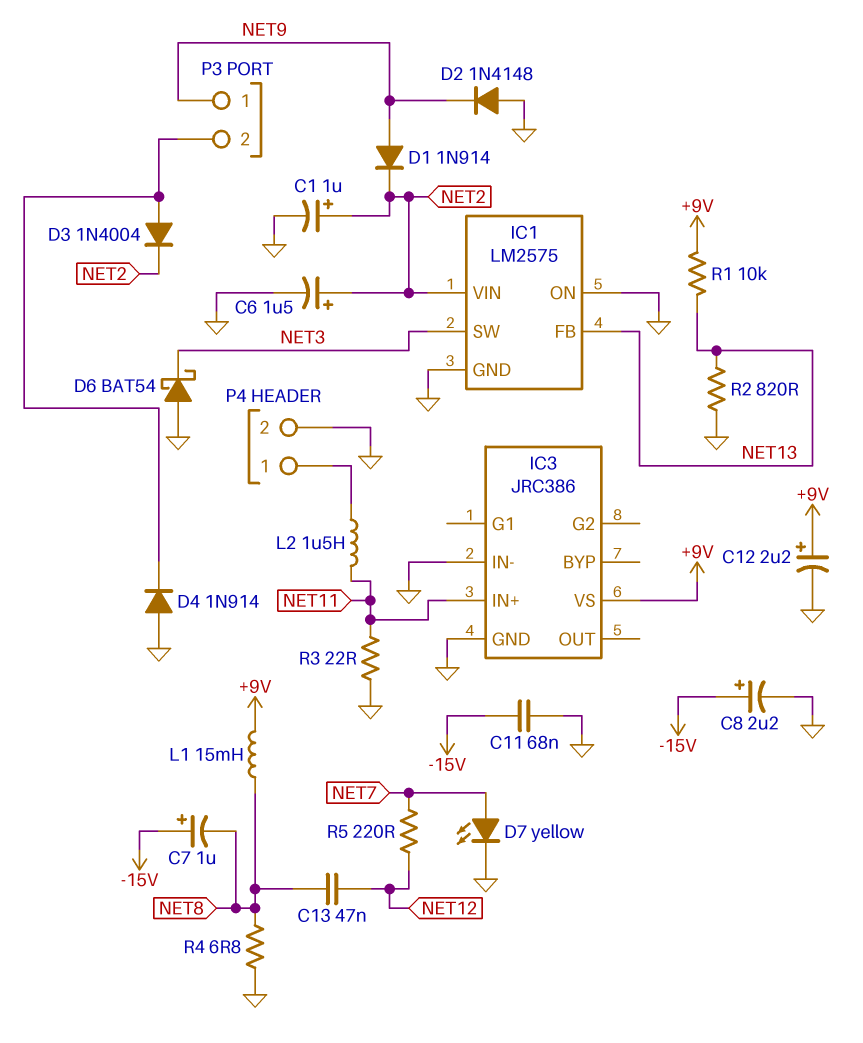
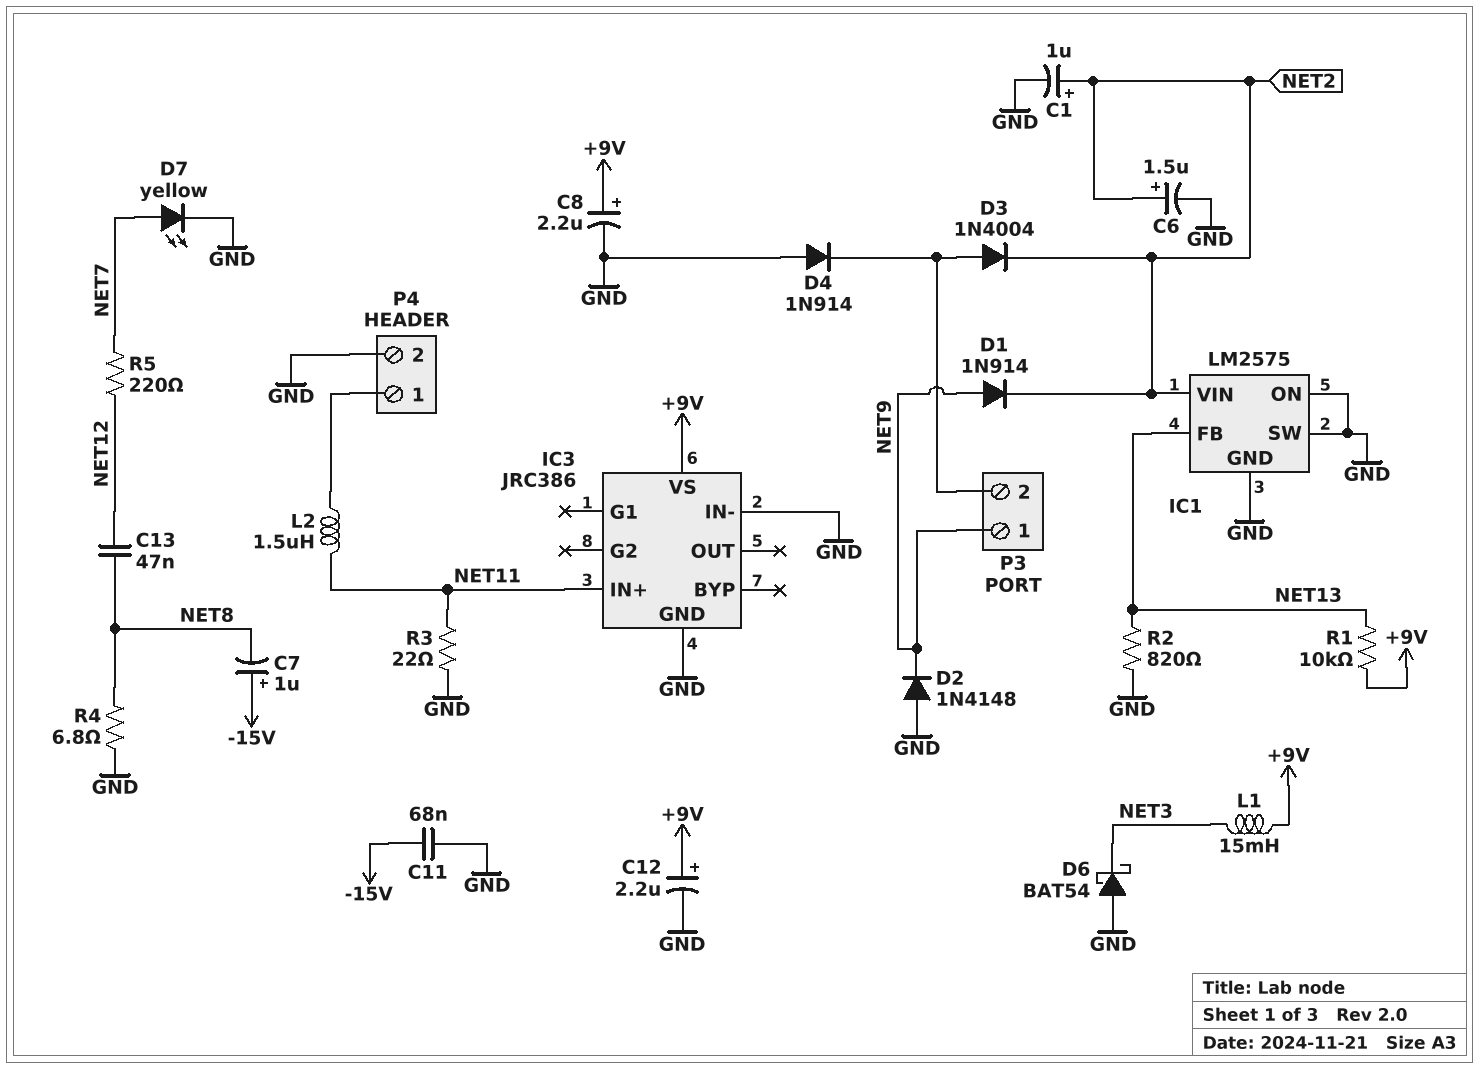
C8: 2.2uF (plus -15V, minus GND) -> 2.2uF (plus +9V, minus GND)
IC1 pin SW: NET3 -> GND
L1: 15mH (+9V, NET8) -> 15mH (+9V, NET3)

